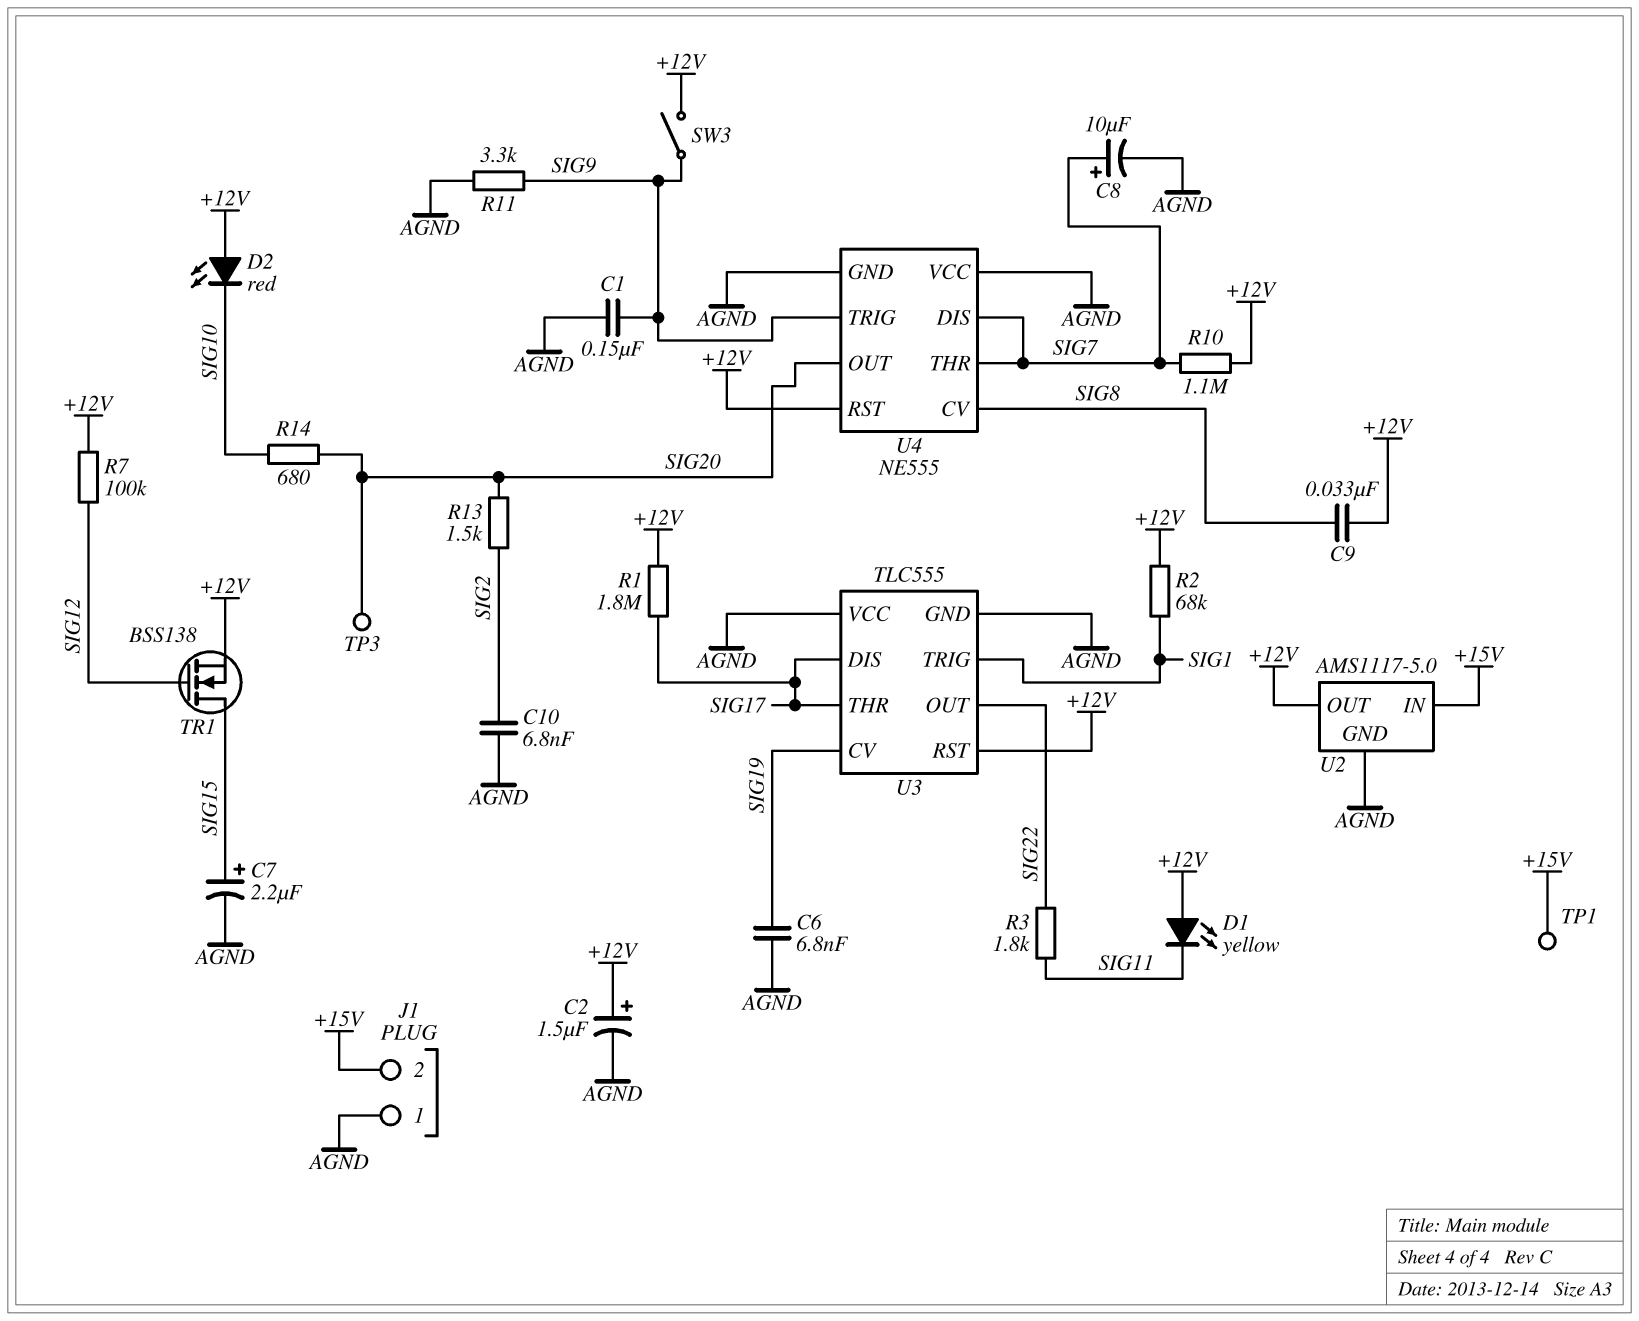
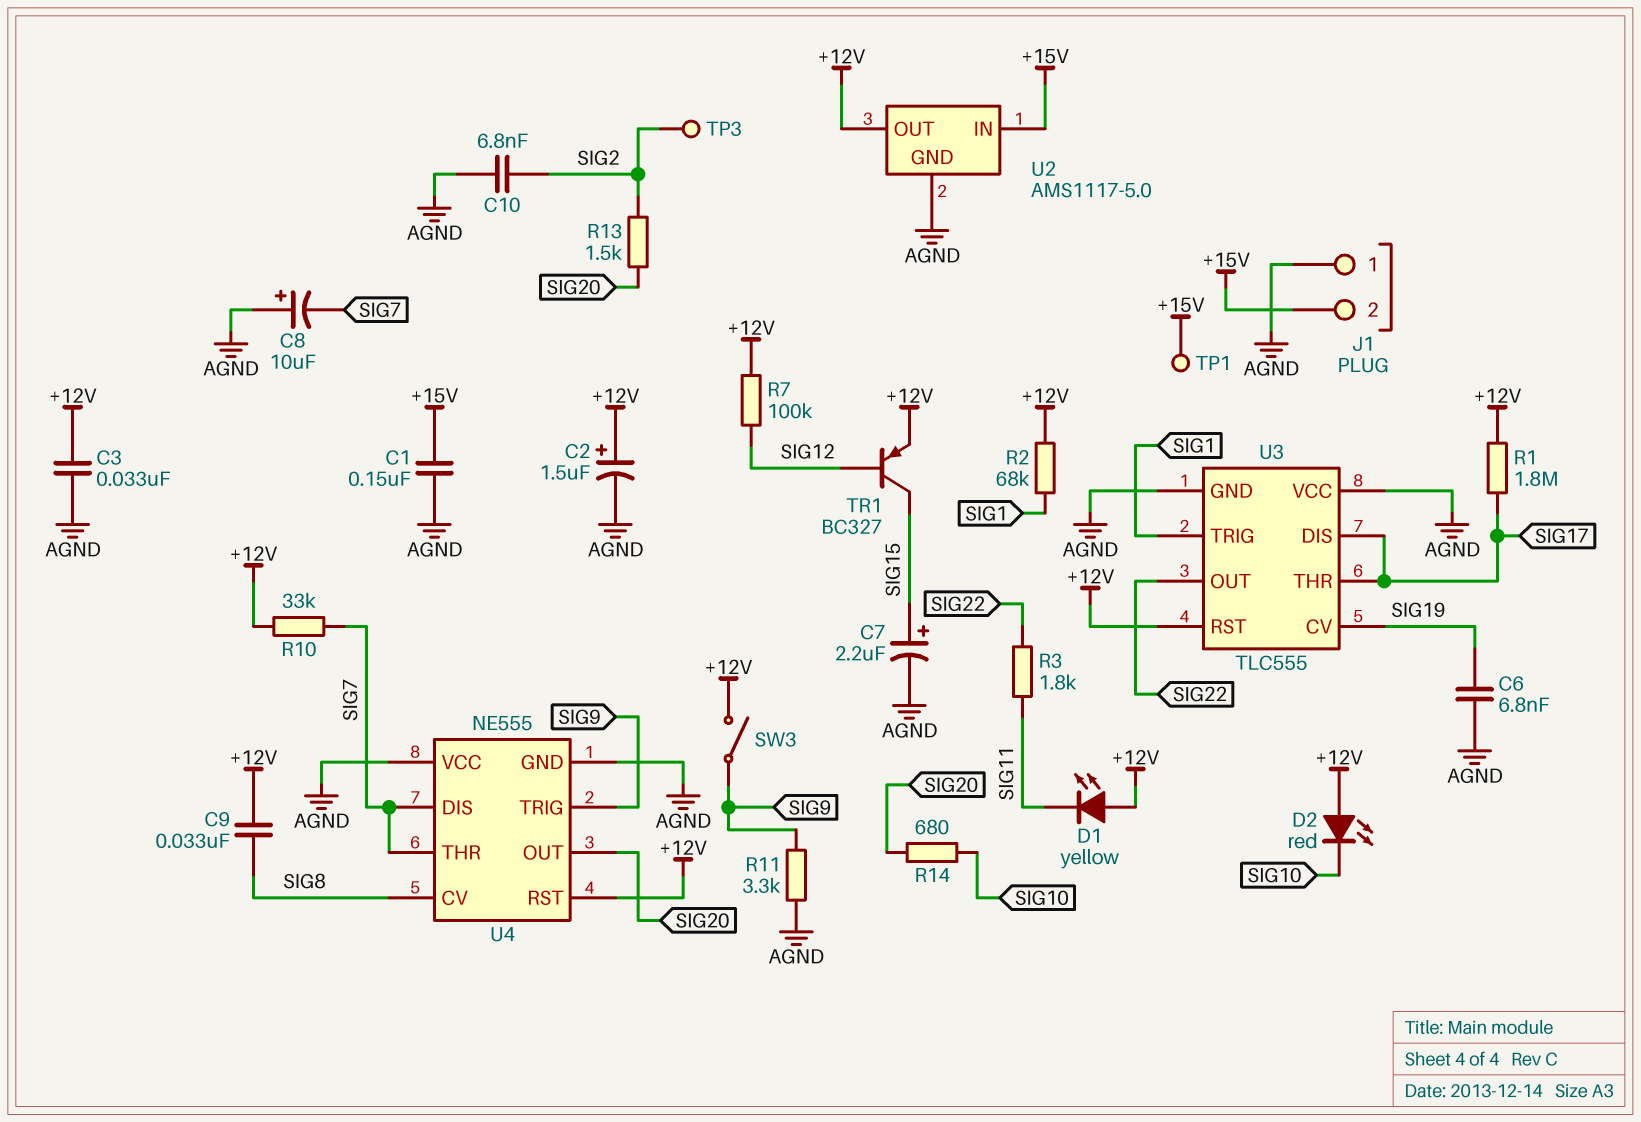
C1: 150nF (AGND, SIG9) -> 150nF (+15V, AGND)
C3: none -> 33nF (+12V, AGND)
C8: 10uF (plus SIG7, minus AGND) -> 10uF (plus AGND, minus SIG7)
R10: 1.1M (+12V, SIG7) -> 33k (+12V, SIG7)
TP3: test point (SIG20) -> test point (SIG2)
TR1: NMOS BSS138 (G SIG12, D SIG15, S +12V) -> PNP BC327 (B SIG12, C SIG15, E +12V)

